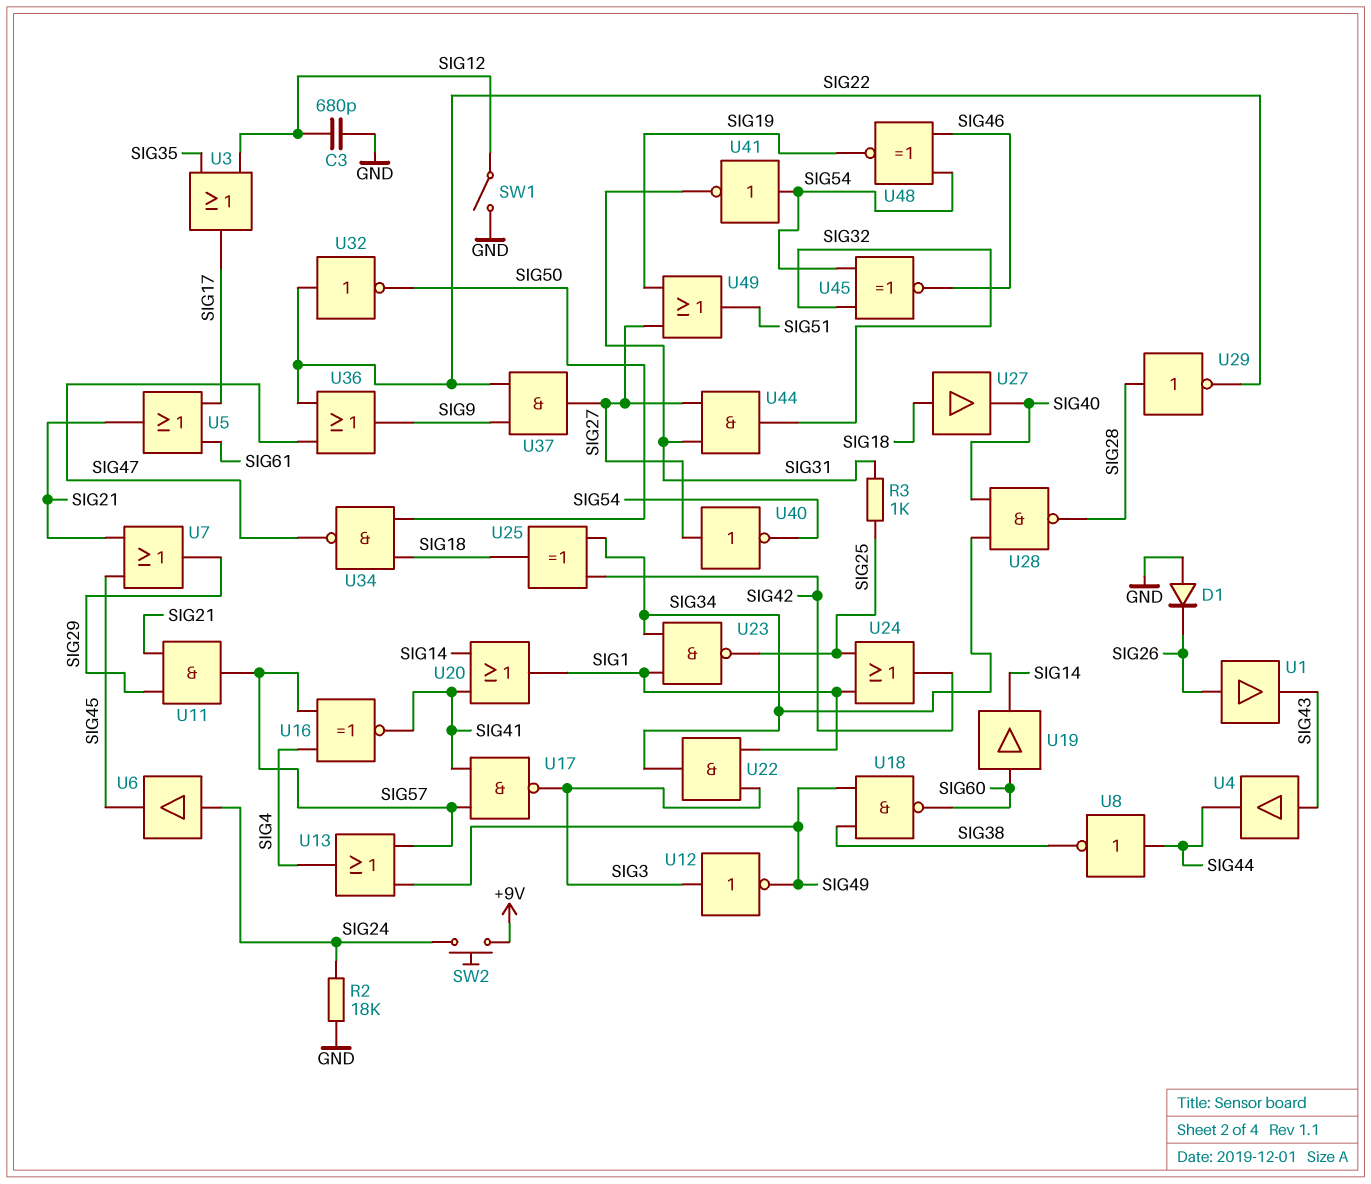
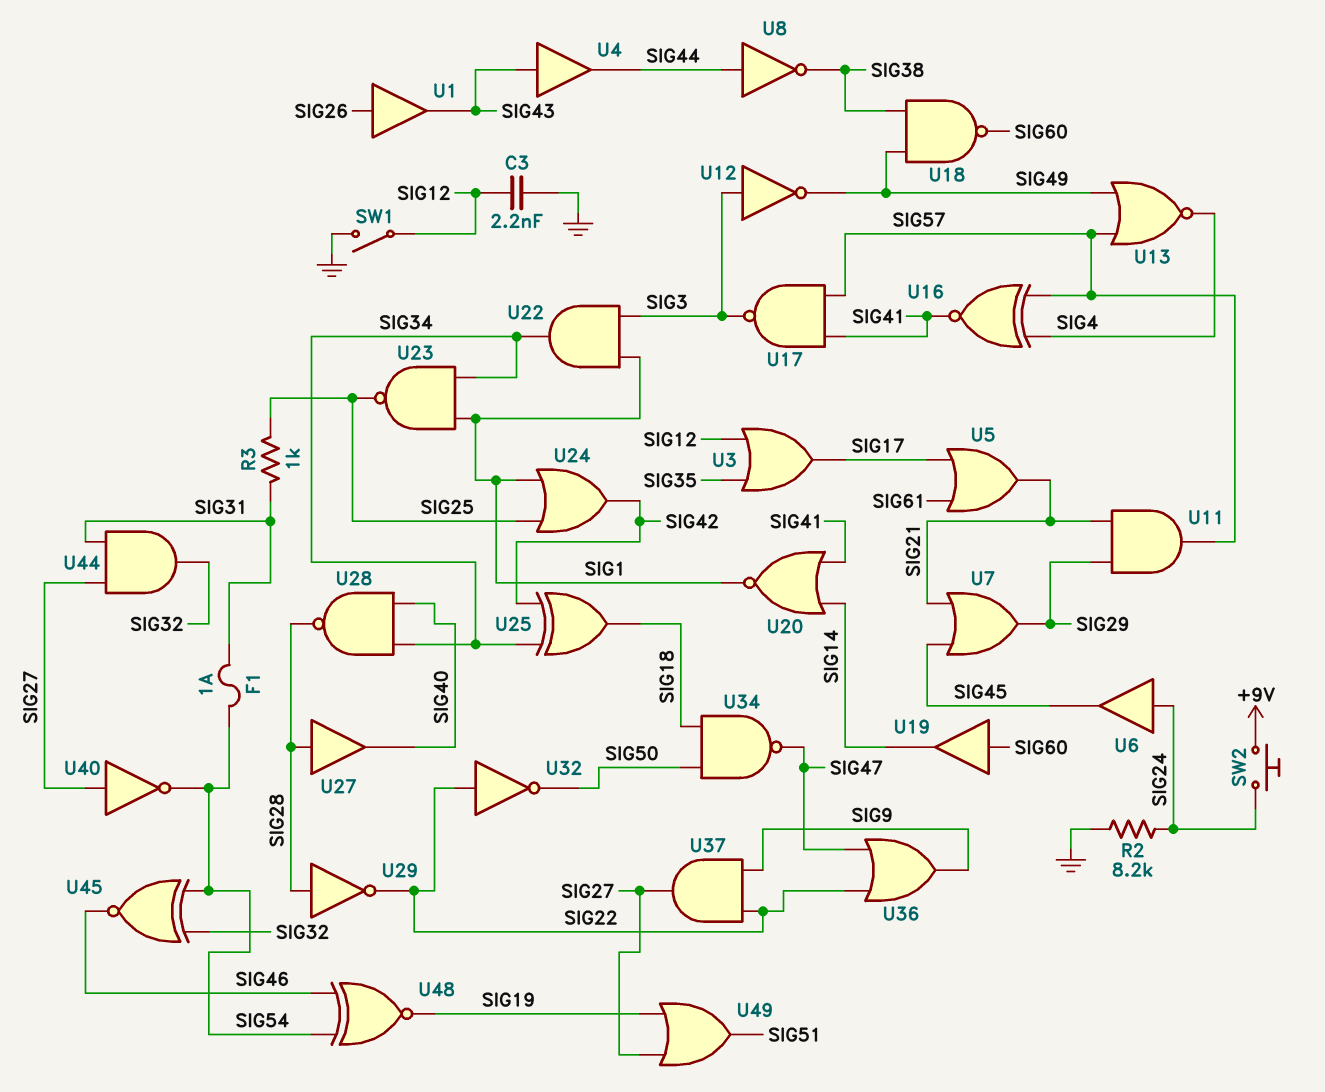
C3: 680pF (GND, SIG12) -> 2.2nF (GND, SIG12)
D1: diode (A GND, K SIG26) -> none
F1: none -> 1A (SIG31, SIG54)
R2: 18k (GND, SIG24) -> 8.2k (GND, SIG24)
U13: OR (in SIG49, in SIG57, out SIG4) -> NOR (in SIG49, in SIG57, out SIG4)
U20: OR (in SIG14, in SIG41, out SIG1) -> NOR (in SIG14, in SIG41, out SIG1)
U27: buffer (in SIG18, out SIG40) -> buffer (in SIG28, out SIG40)
U41: NOT (in SIG54, out SIG31) -> none

